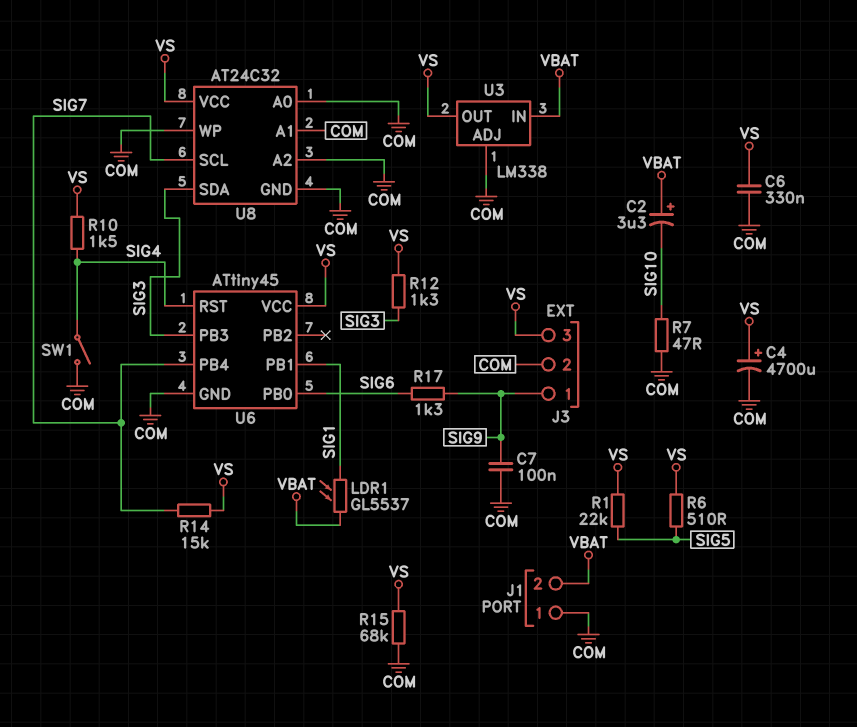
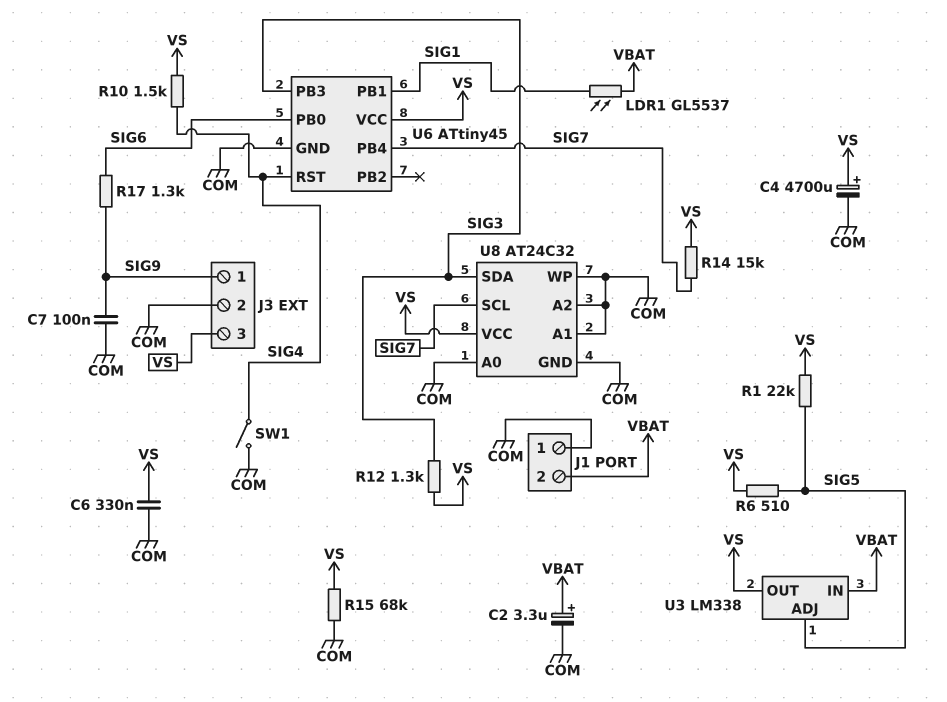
C2: 3.3uF (plus VBAT, minus SIG10) -> 3.3uF (plus VBAT, minus COM)
R7: 47 (COM, SIG10) -> none
U3 pin ADJ: COM -> SIG5

